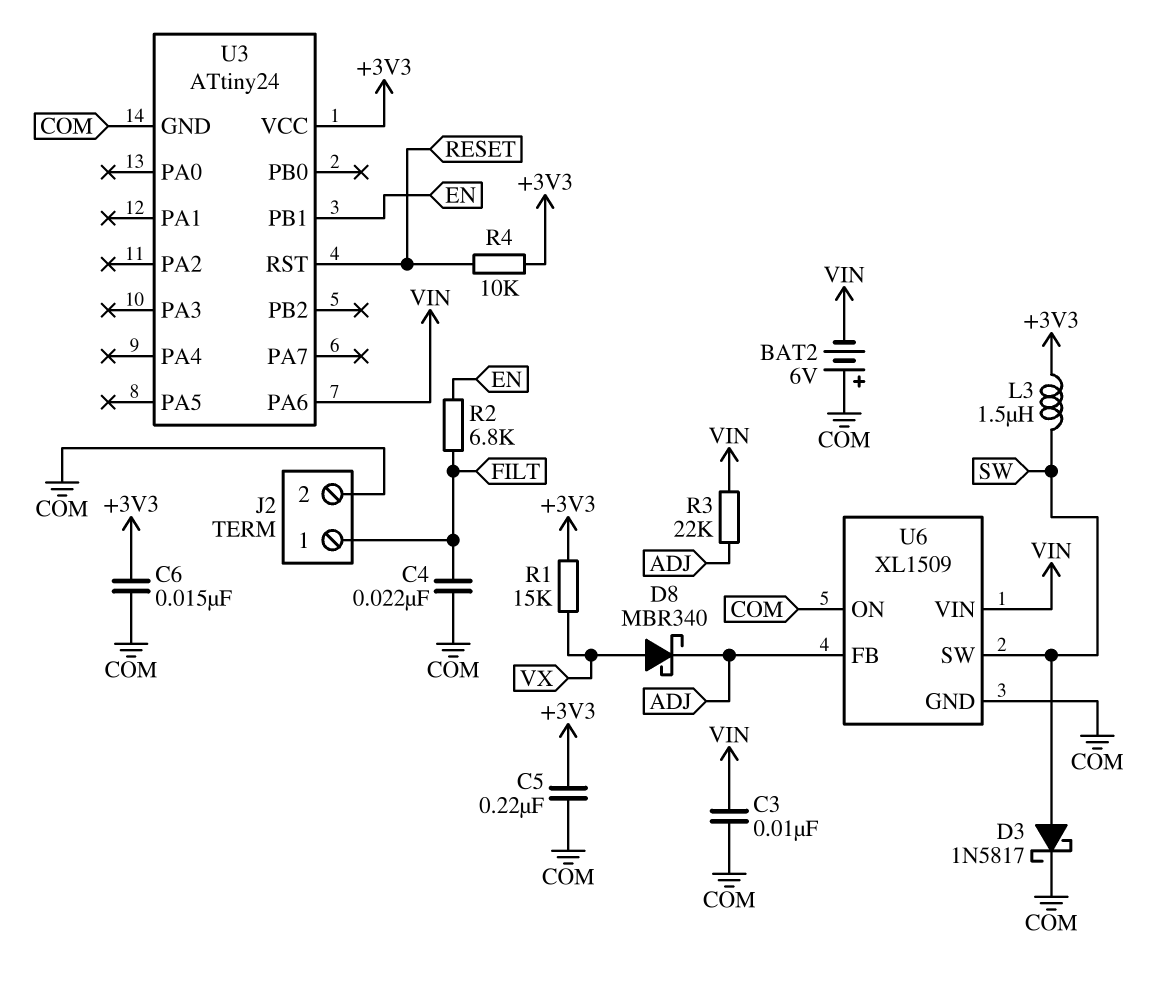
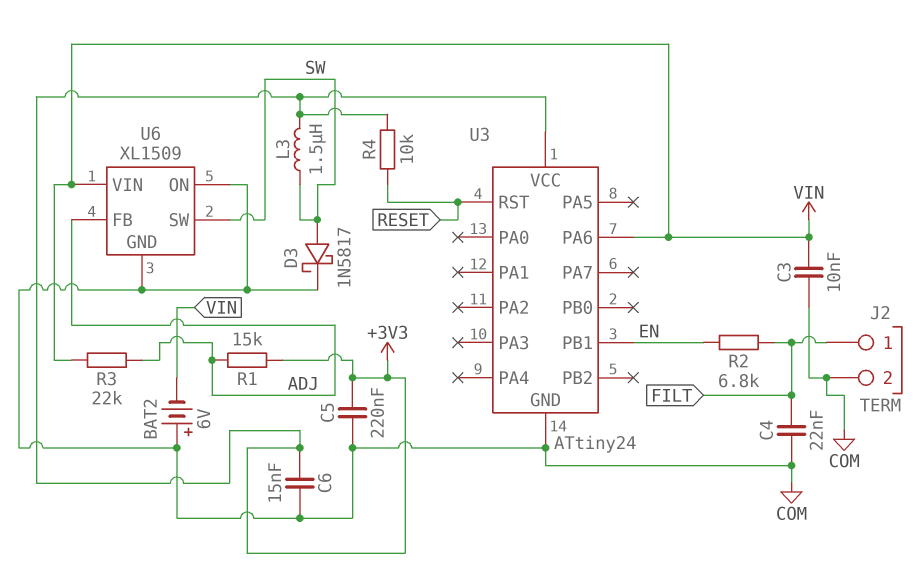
D8: schottky MBR340 (A VX, K ADJ) -> none
R1: 15k (+3V3, VX) -> 15k (+3V3, ADJ)

